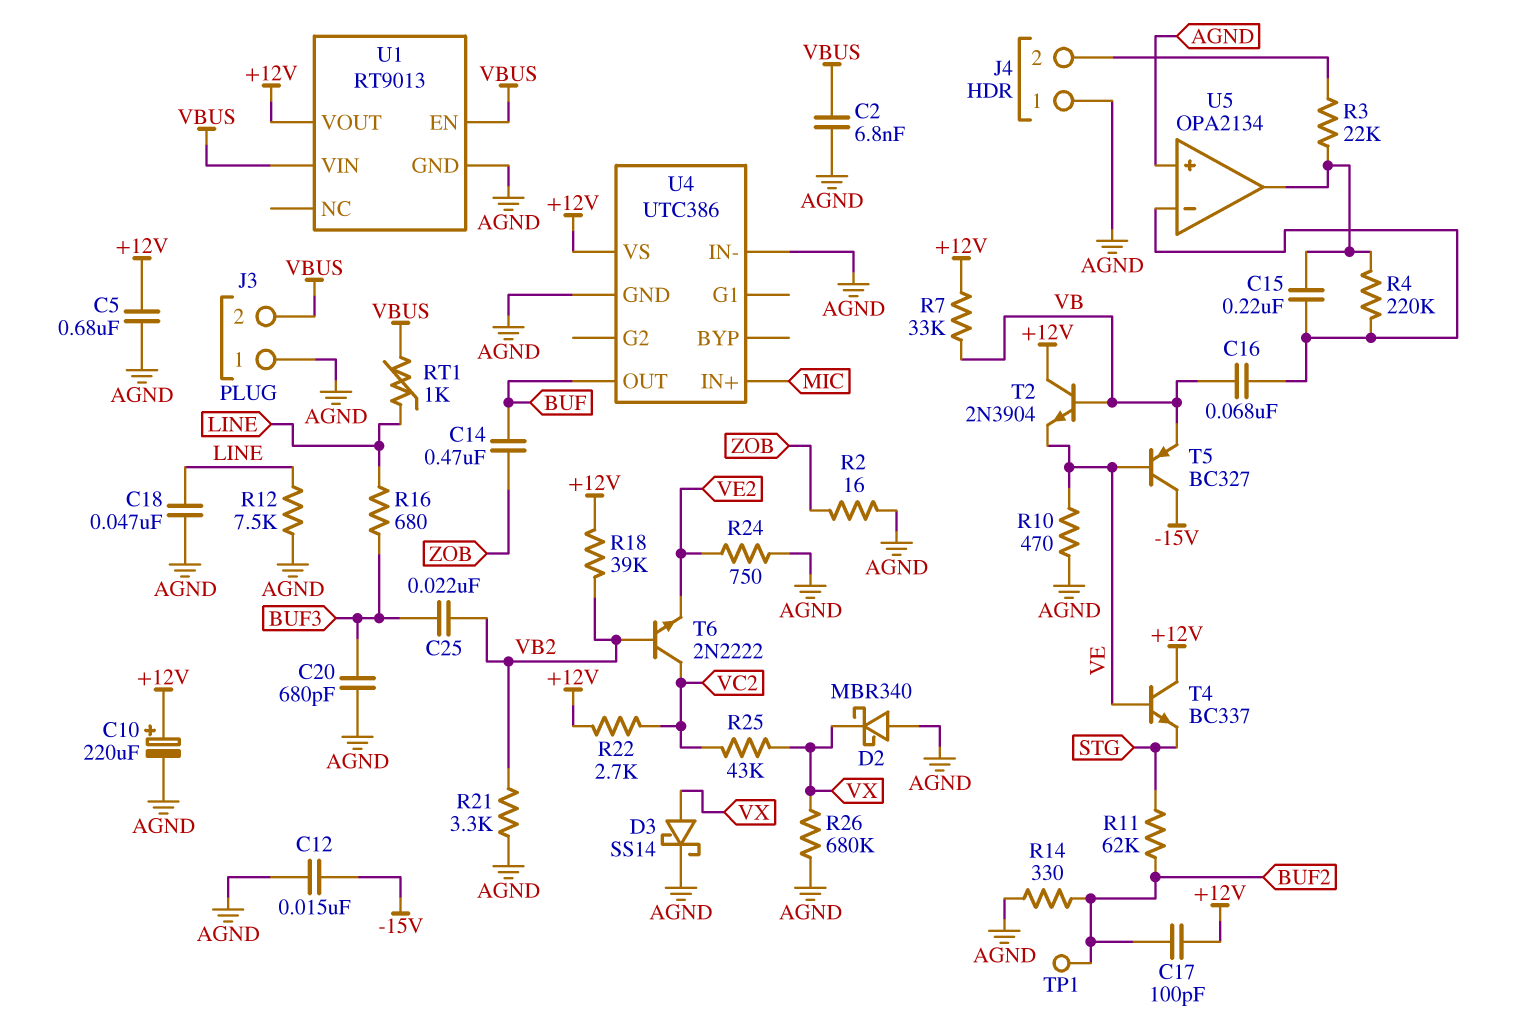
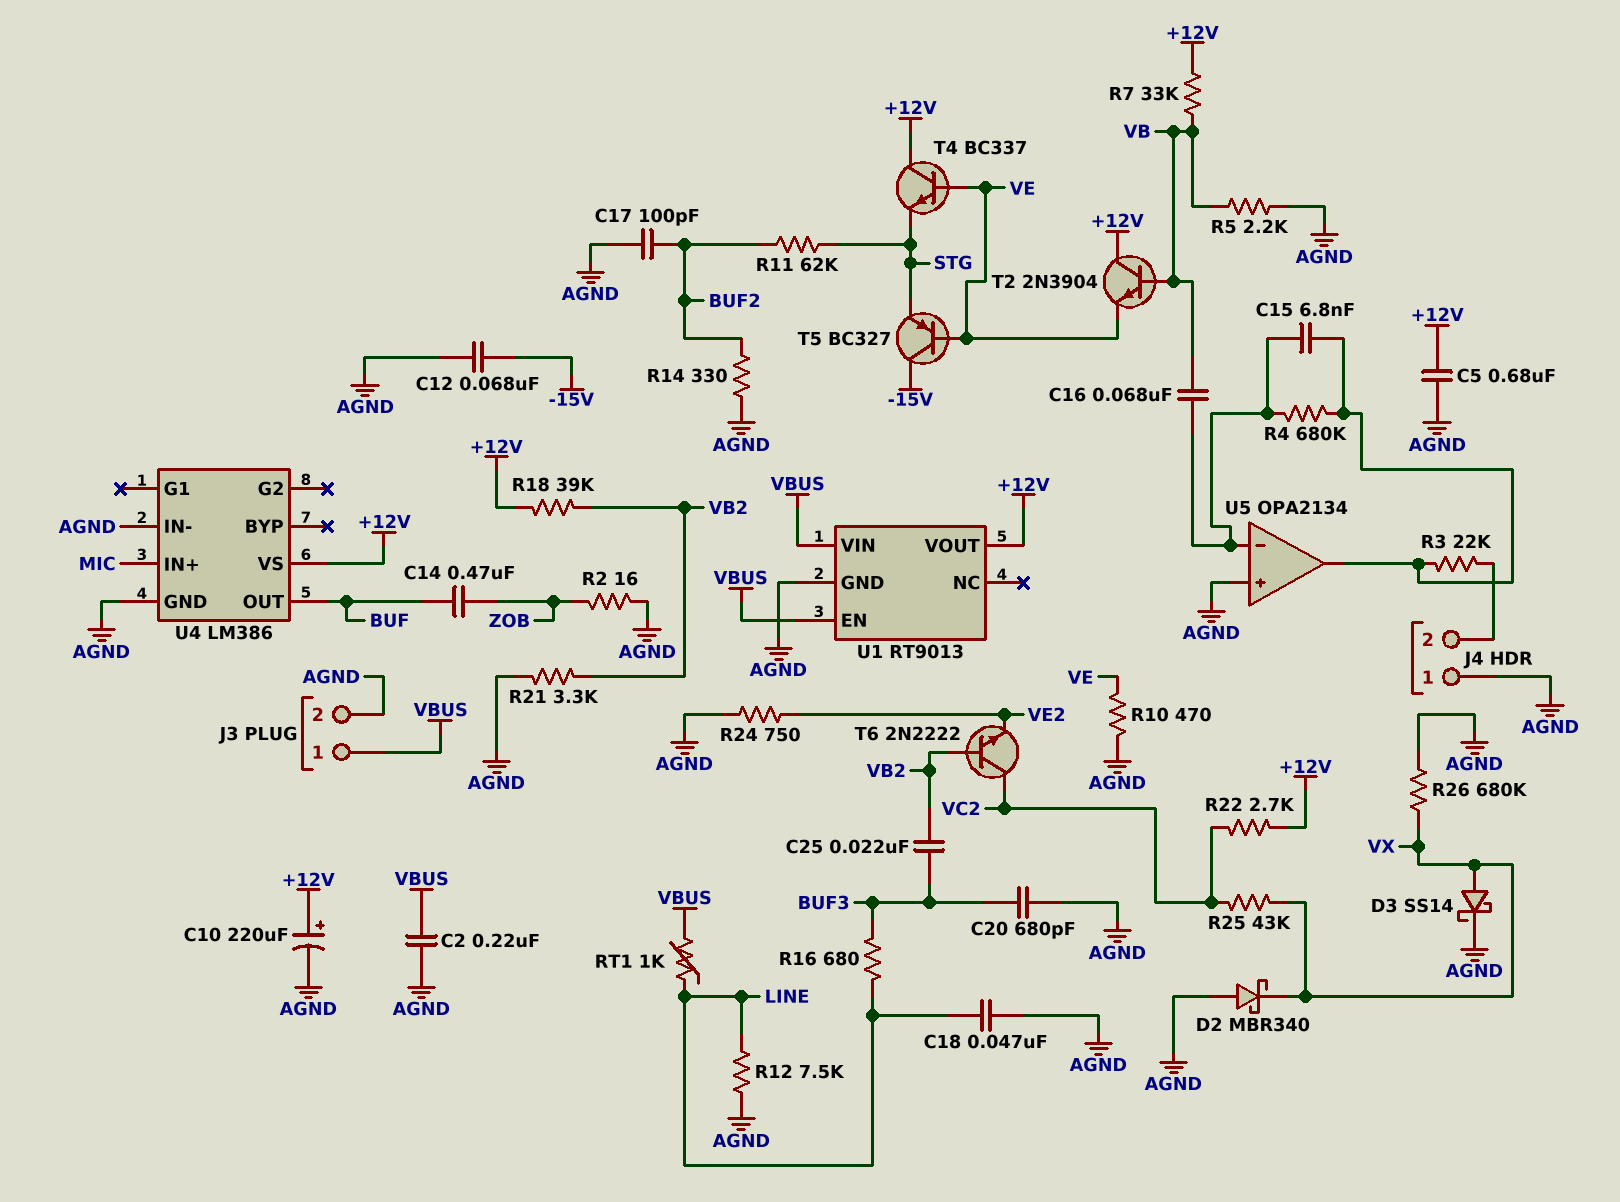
C2: 6.8nF (AGND, VBUS) -> 220nF (AGND, VBUS)
C12: 15nF (-15V, AGND) -> 68nF (-15V, AGND)
C15: 220nF (U5/in-, U5/out) -> 6.8nF (U5/in-, U5/out)
C17: 100pF (+12V, BUF2) -> 100pF (AGND, BUF2)
J3 pin 1: AGND -> VBUS
J3 pin 2: VBUS -> AGND
R4: 220k (U5/in-, U5/out) -> 680k (U5/in-, U5/out)
R5: none -> 2.2k (AGND, VB)
T5: PNP BC327 (B VE, C -15V, E VB) -> PNP BC327 (B VE, C -15V, E STG)
TP1: test point (BUF2) -> none
U4: UTC386 -> LM386

